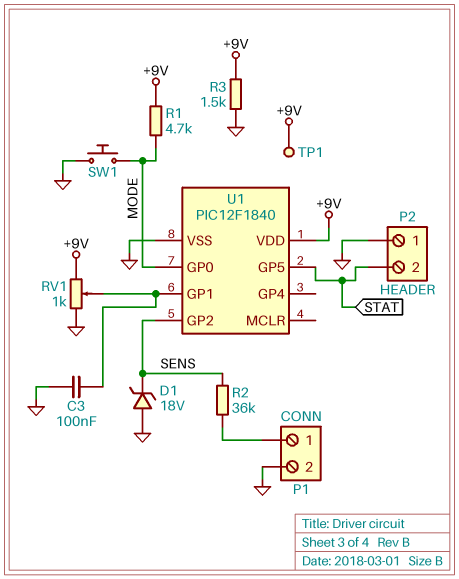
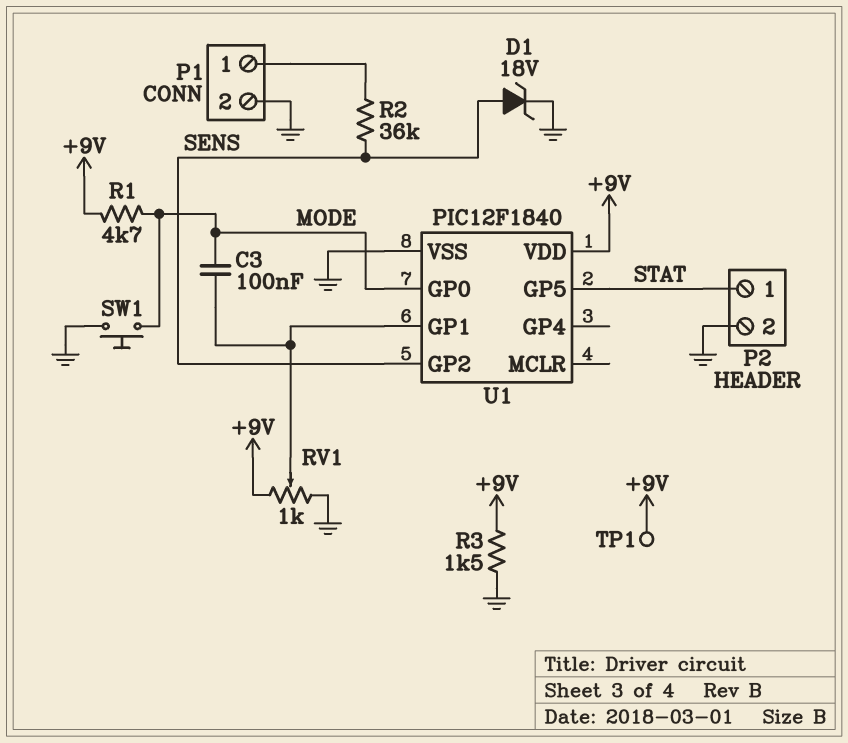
C3: 100nF (GND, U1/GP1) -> 100nF (MODE, U1/GP1)
D1: zener 18V (A GND, K SENS) -> zener 18V (A SENS, K GND)
P2 pin 1: GND -> STAT
P2 pin 2: STAT -> GND

